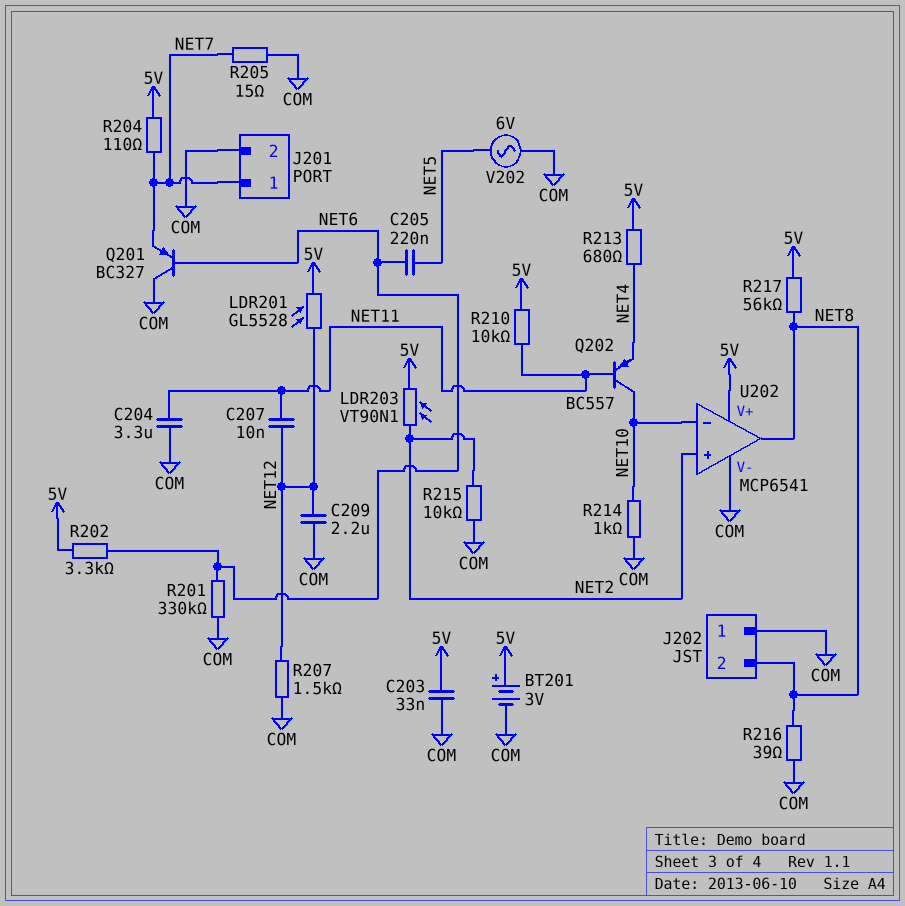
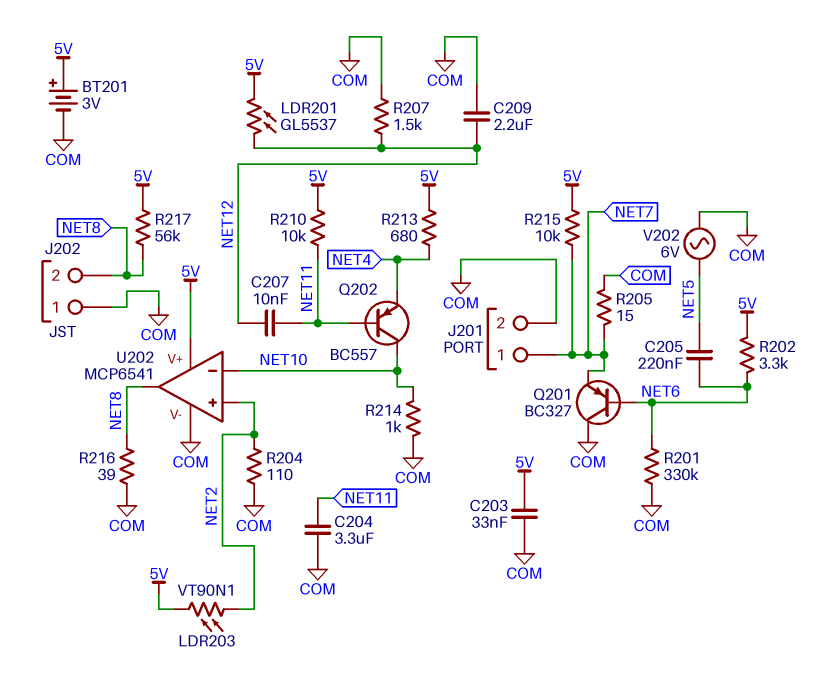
LDR201: GL5528 (5V, NET12) -> GL5537 (5V, NET12)
R204: 110 (5V, NET7) -> 110 (COM, NET2)
R215: 10k (COM, NET2) -> 10k (5V, NET7)

